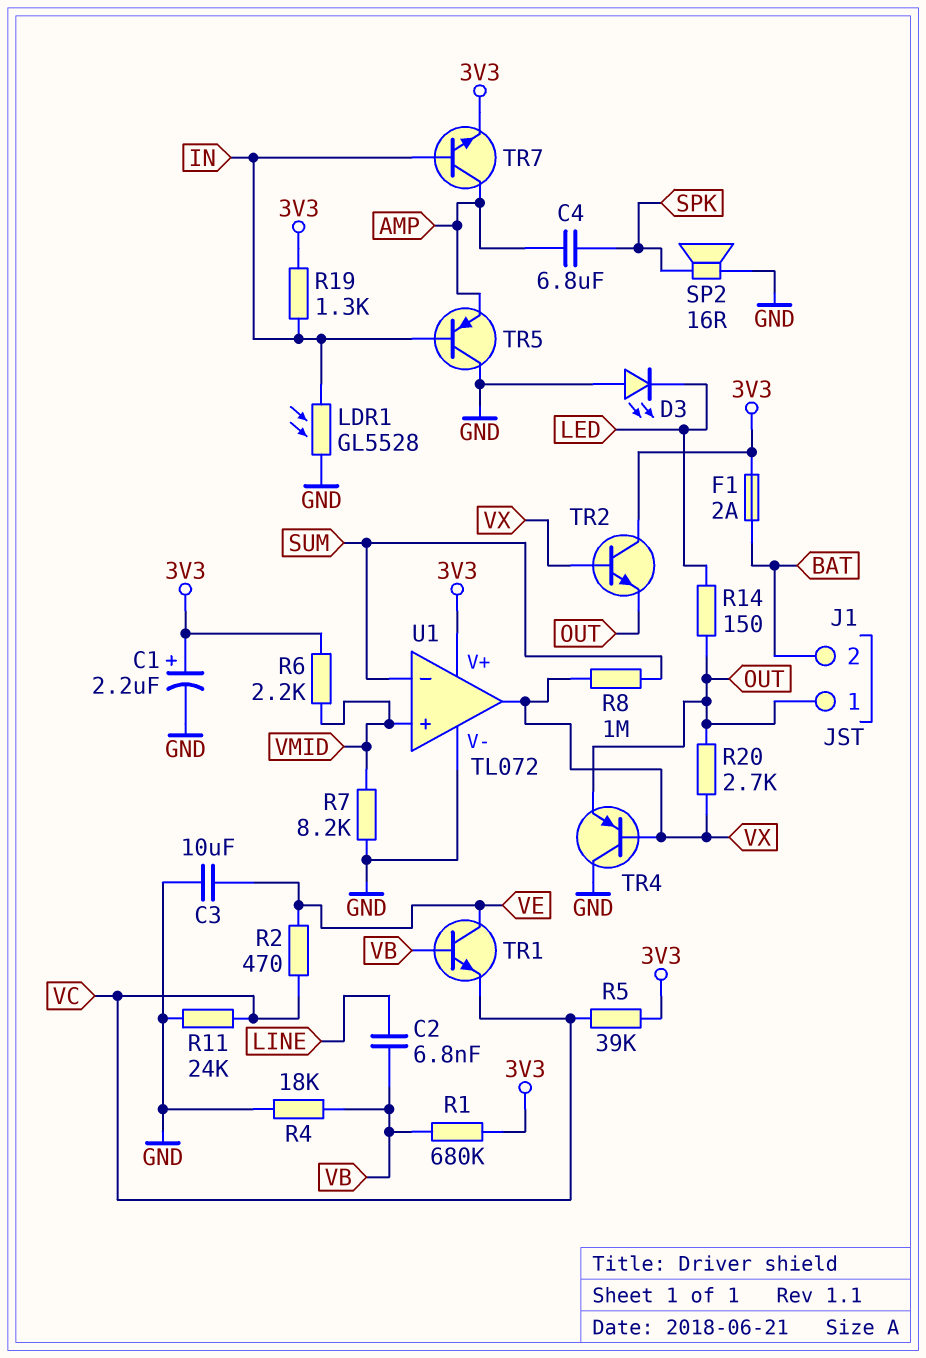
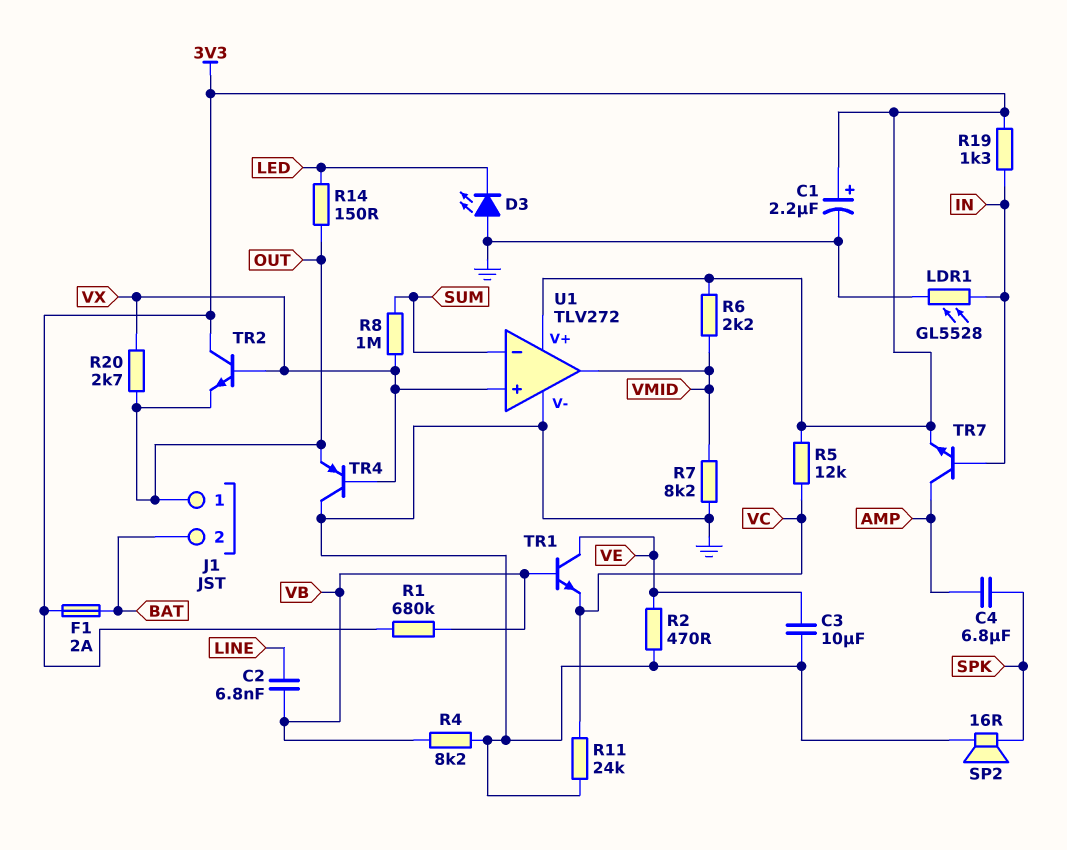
R2: 470 (VC, VE) -> 470 (GND, VE)
R4: 18k (GND, VB) -> 8.2k (GND, VB)
R5: 39k (3V3, VC) -> 12k (3V3, VC)
TR5: PNP (B IN, C GND, E AMP) -> none
U1: TL072 -> TLV272
U1 pin in+: VMID -> VX
U1 pin out: VX -> VMID

